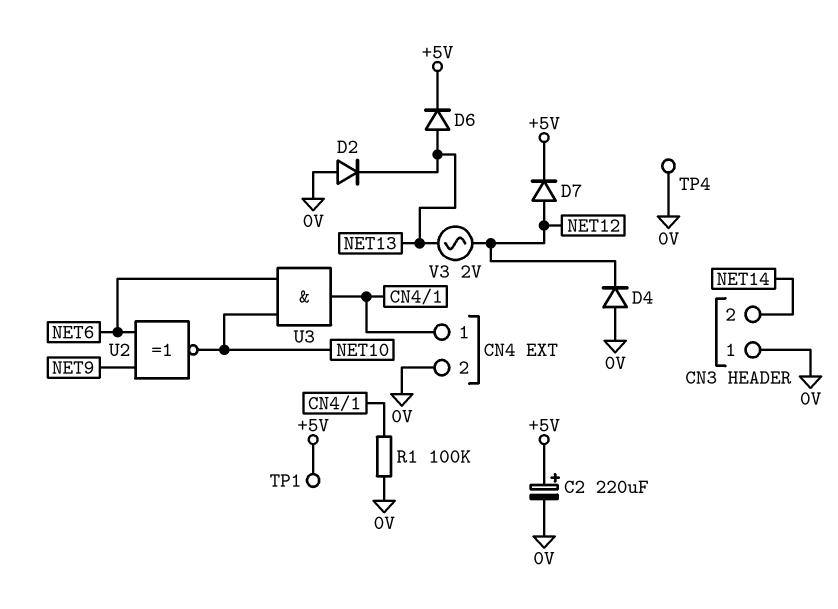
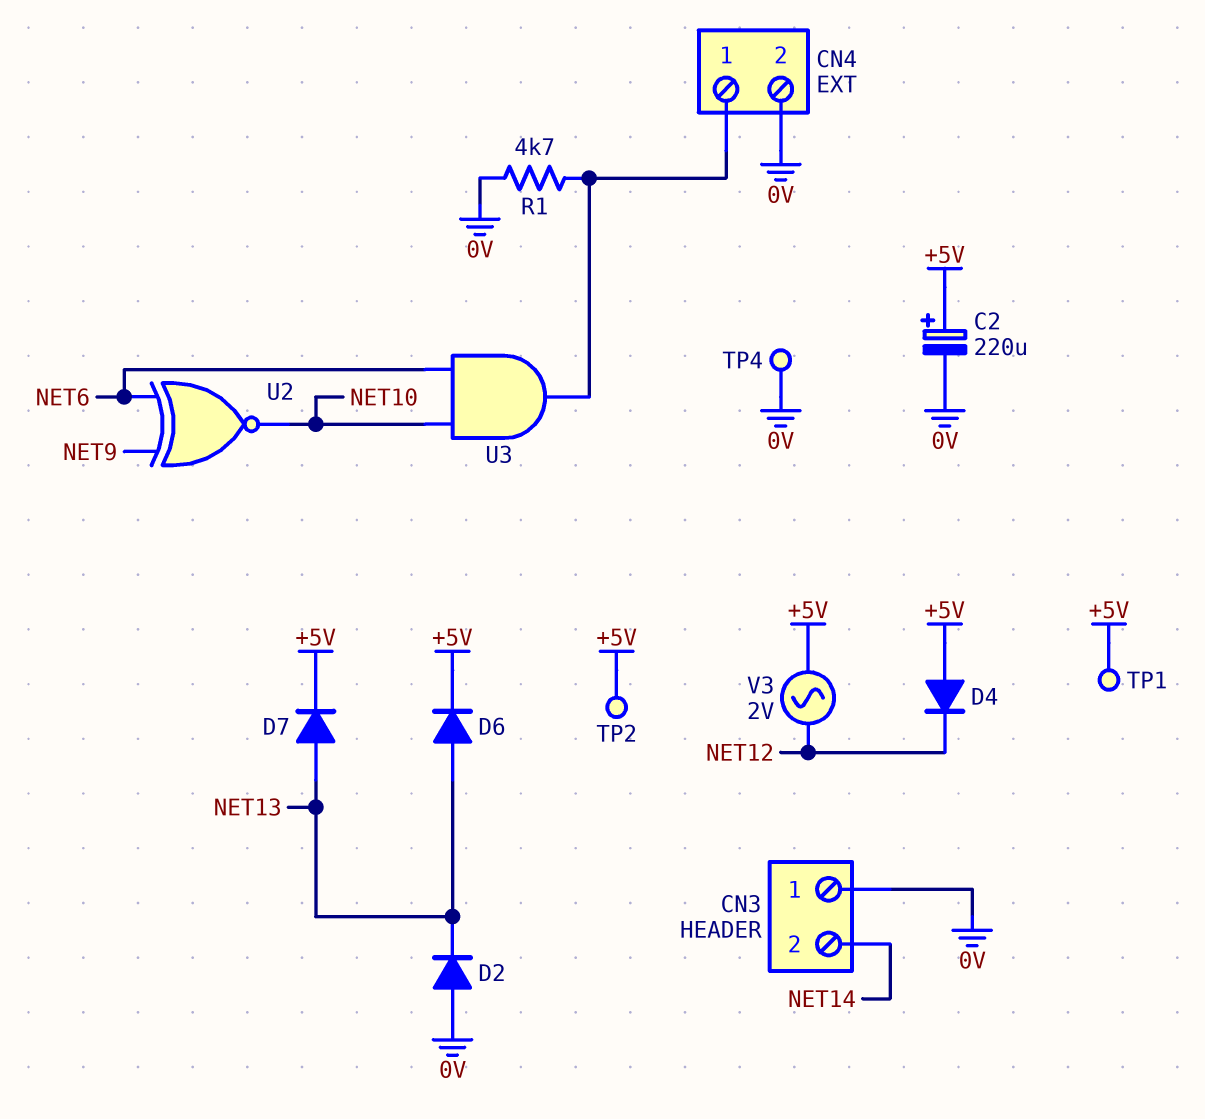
D4: diode (A 0V, K NET12) -> diode (A +5V, K NET12)
D7: diode (A NET12, K +5V) -> diode (A NET13, K +5V)
R1: 100k (0V, CN4/1) -> 4.7k (0V, CN4/1)
TP2: none -> test point (+5V)
V3: AC 2V (NET12, NET13) -> AC 2V (+5V, NET12)

